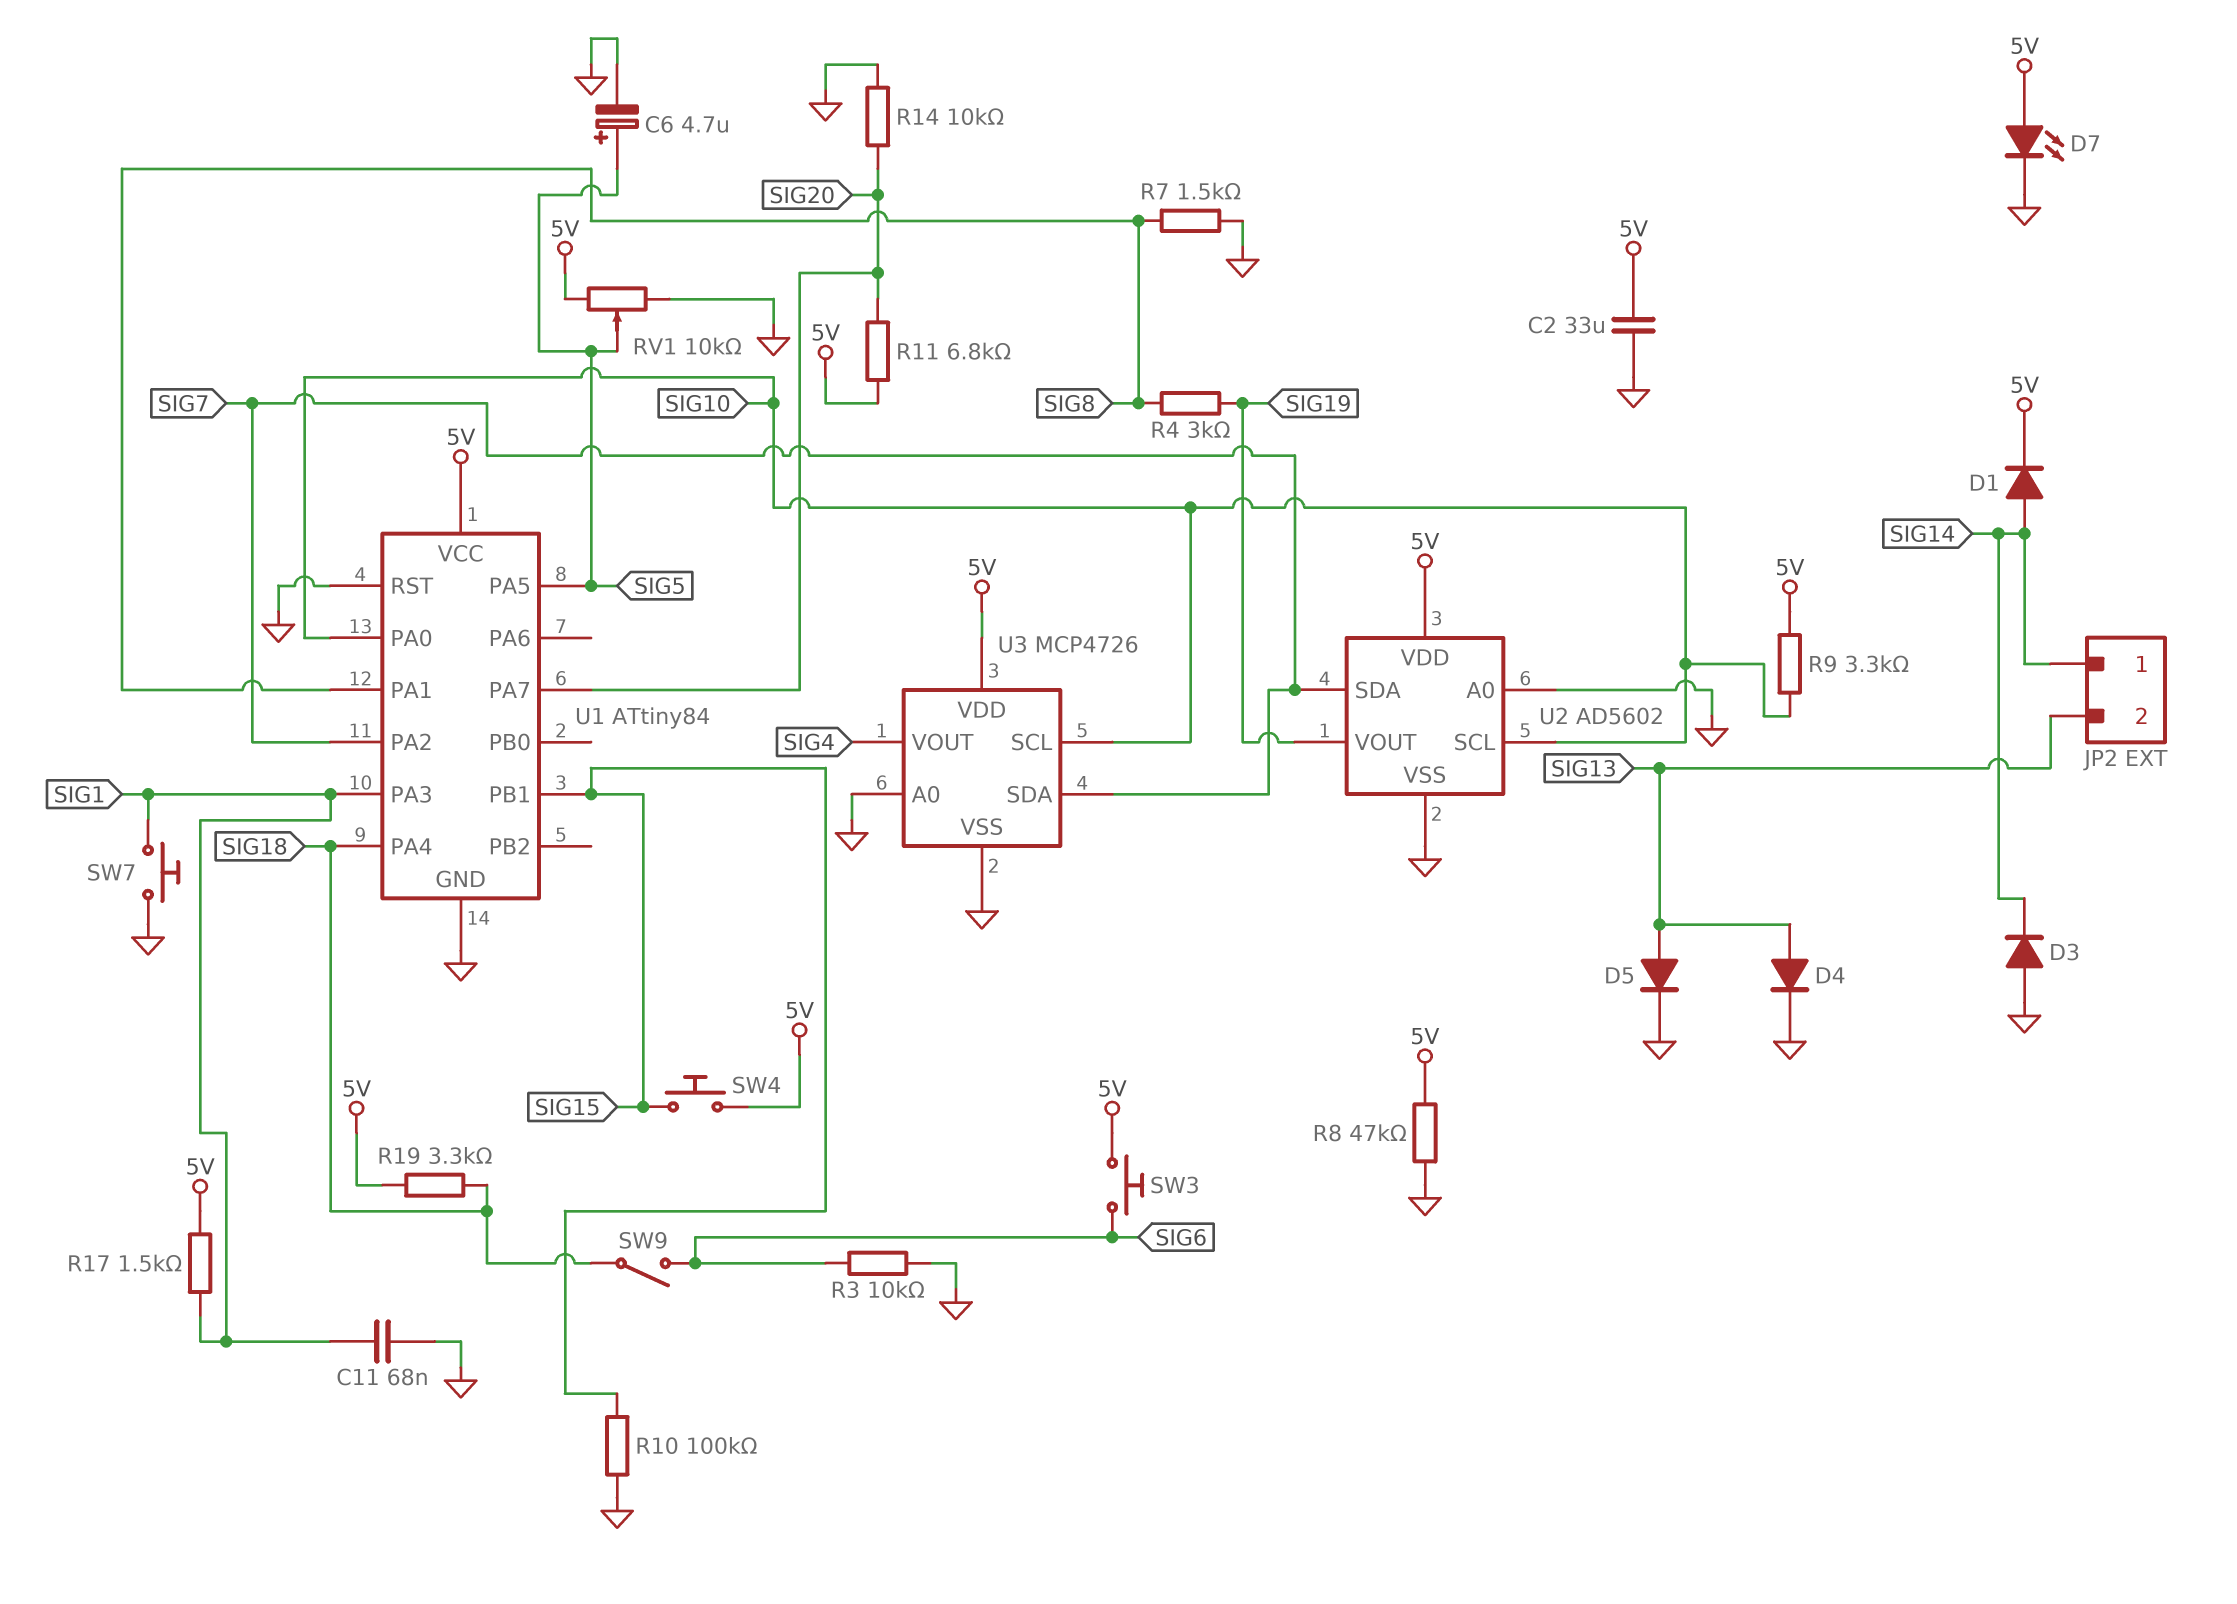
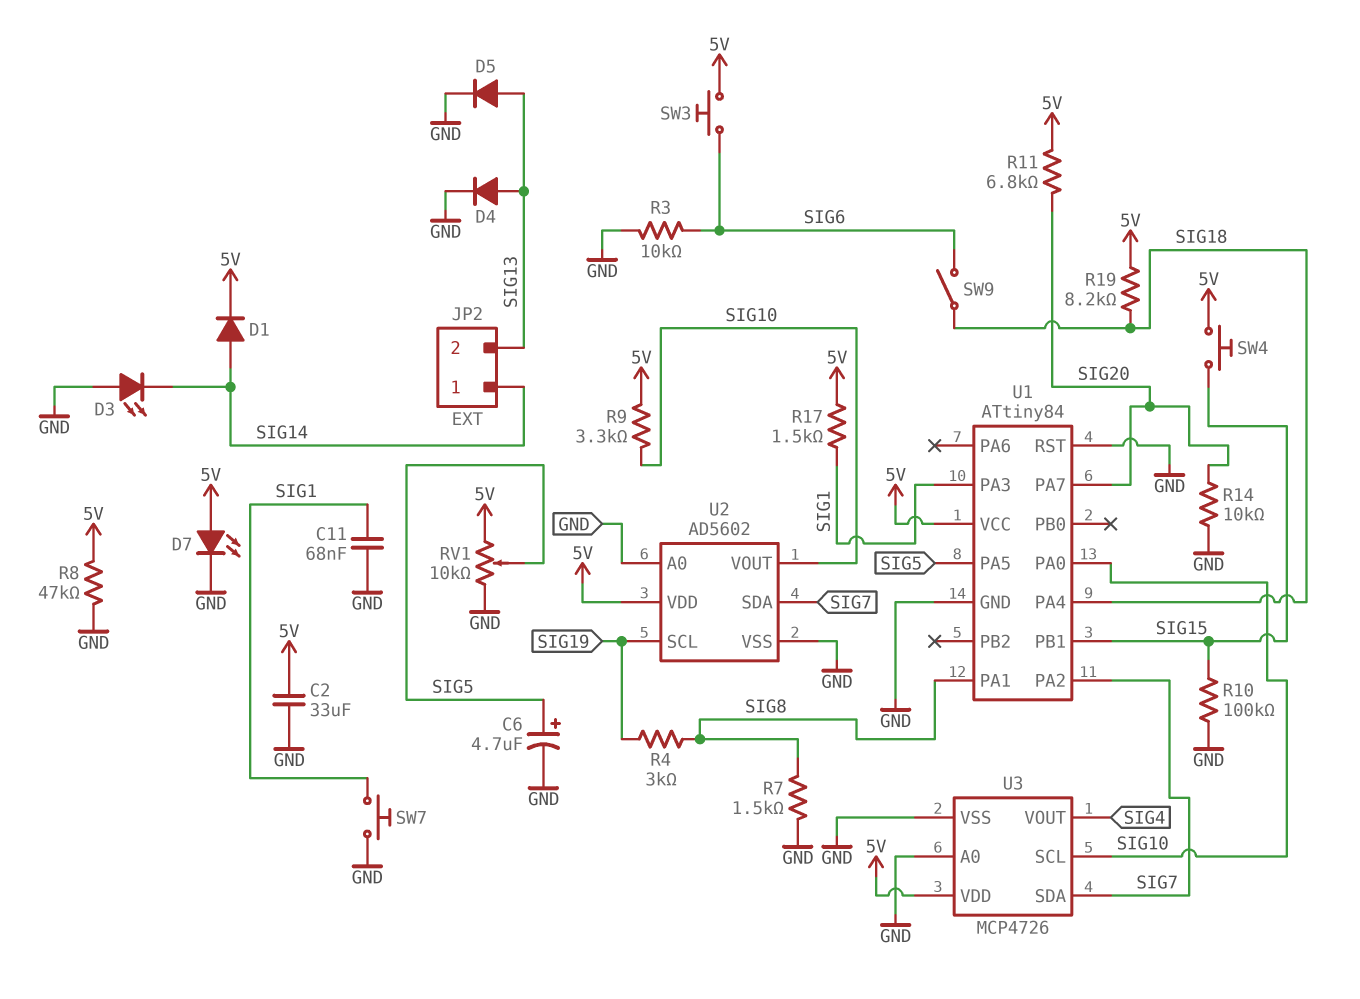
D3: diode (A GND, K SIG14) -> LED (A GND, K SIG14)
R19: 3.3k (5V, SIG18) -> 8.2k (5V, SIG18)
U2 pin SCL: SIG10 -> SIG19
U2 pin VOUT: SIG19 -> SIG10

